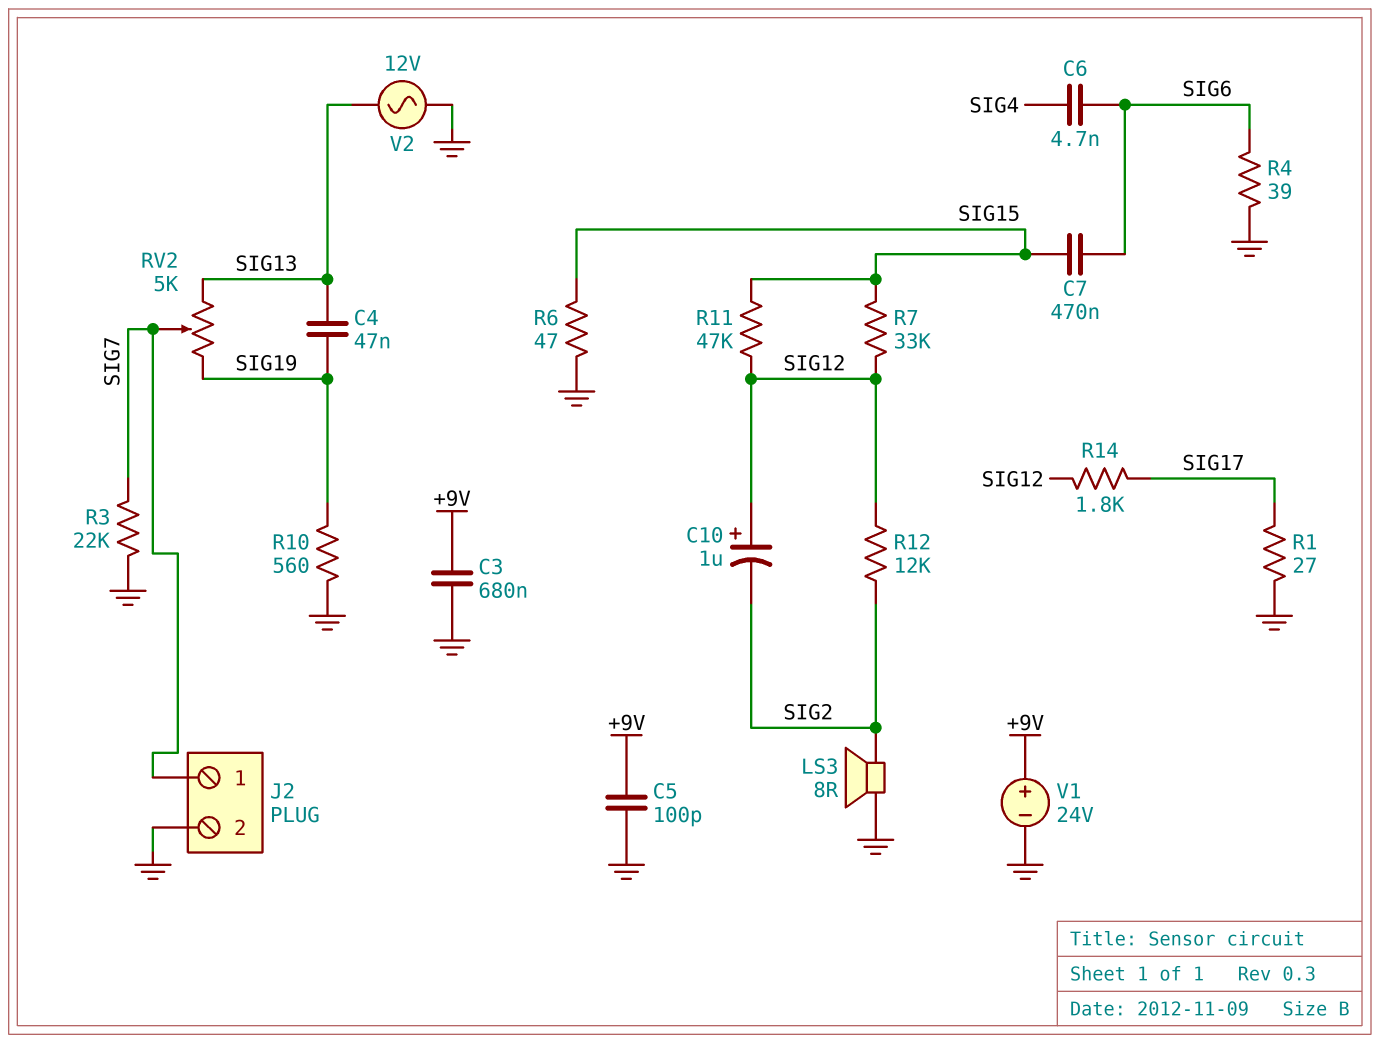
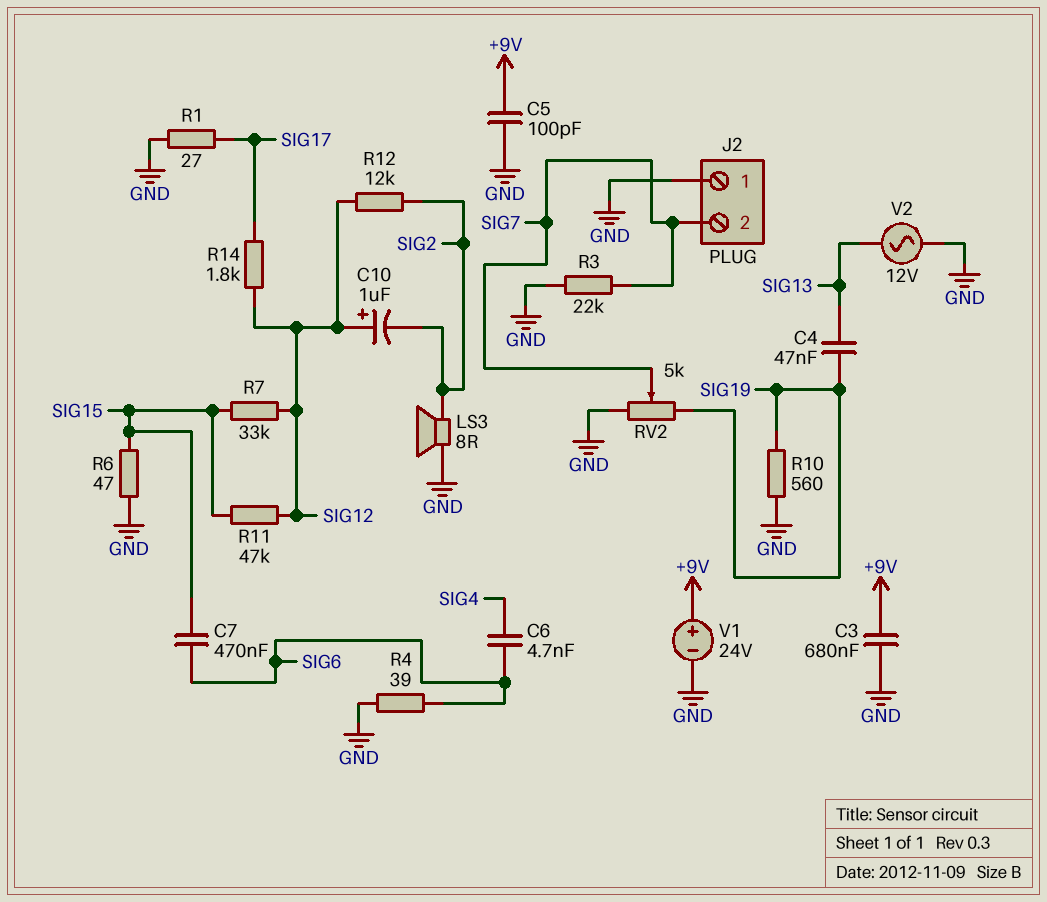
J2 pin 1: SIG7 -> GND
J2 pin 2: GND -> SIG7
RV2: 5k (SIG13, SIG19, wiper SIG7) -> 5k (GND, SIG19, wiper SIG7)

